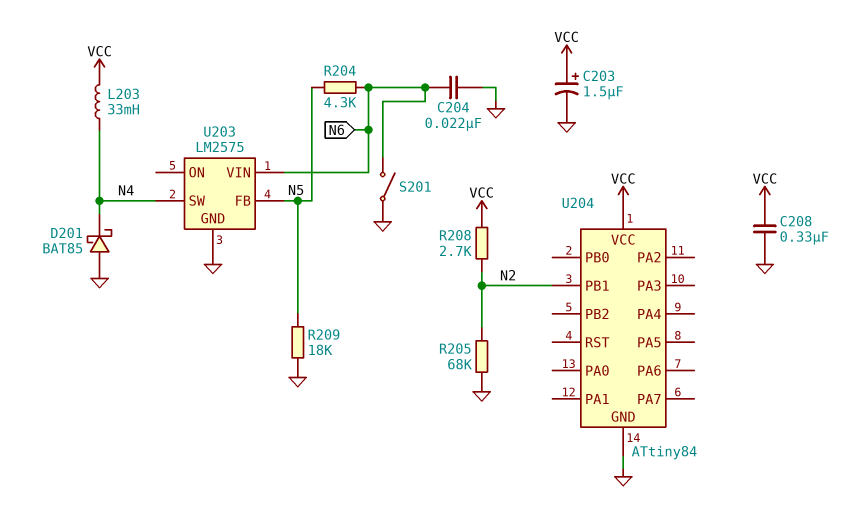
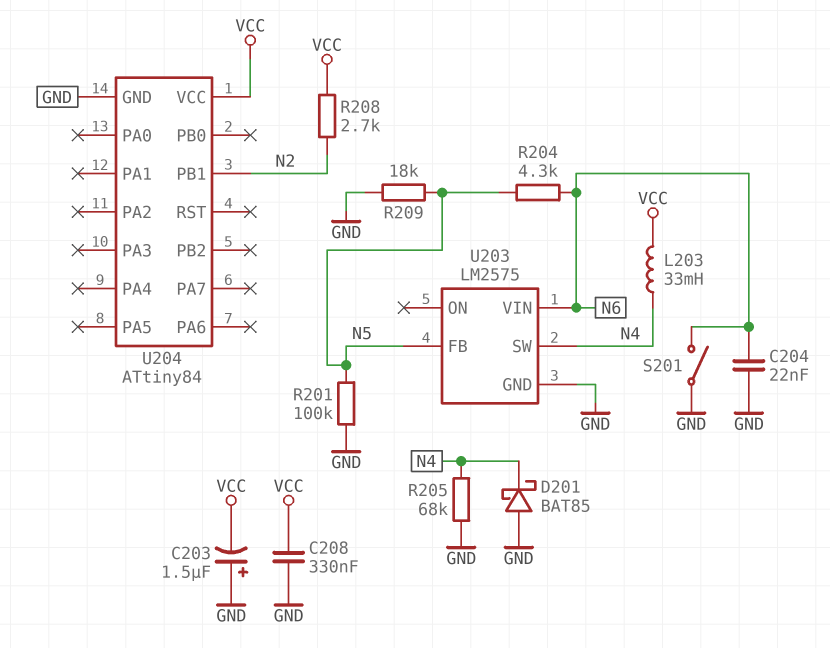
C203: 1.5uF (plus VCC, minus GND) -> 1.5uF (plus GND, minus VCC)
R201: none -> 100k (GND, N5)
R205: 68k (GND, N2) -> 68k (GND, N4)

